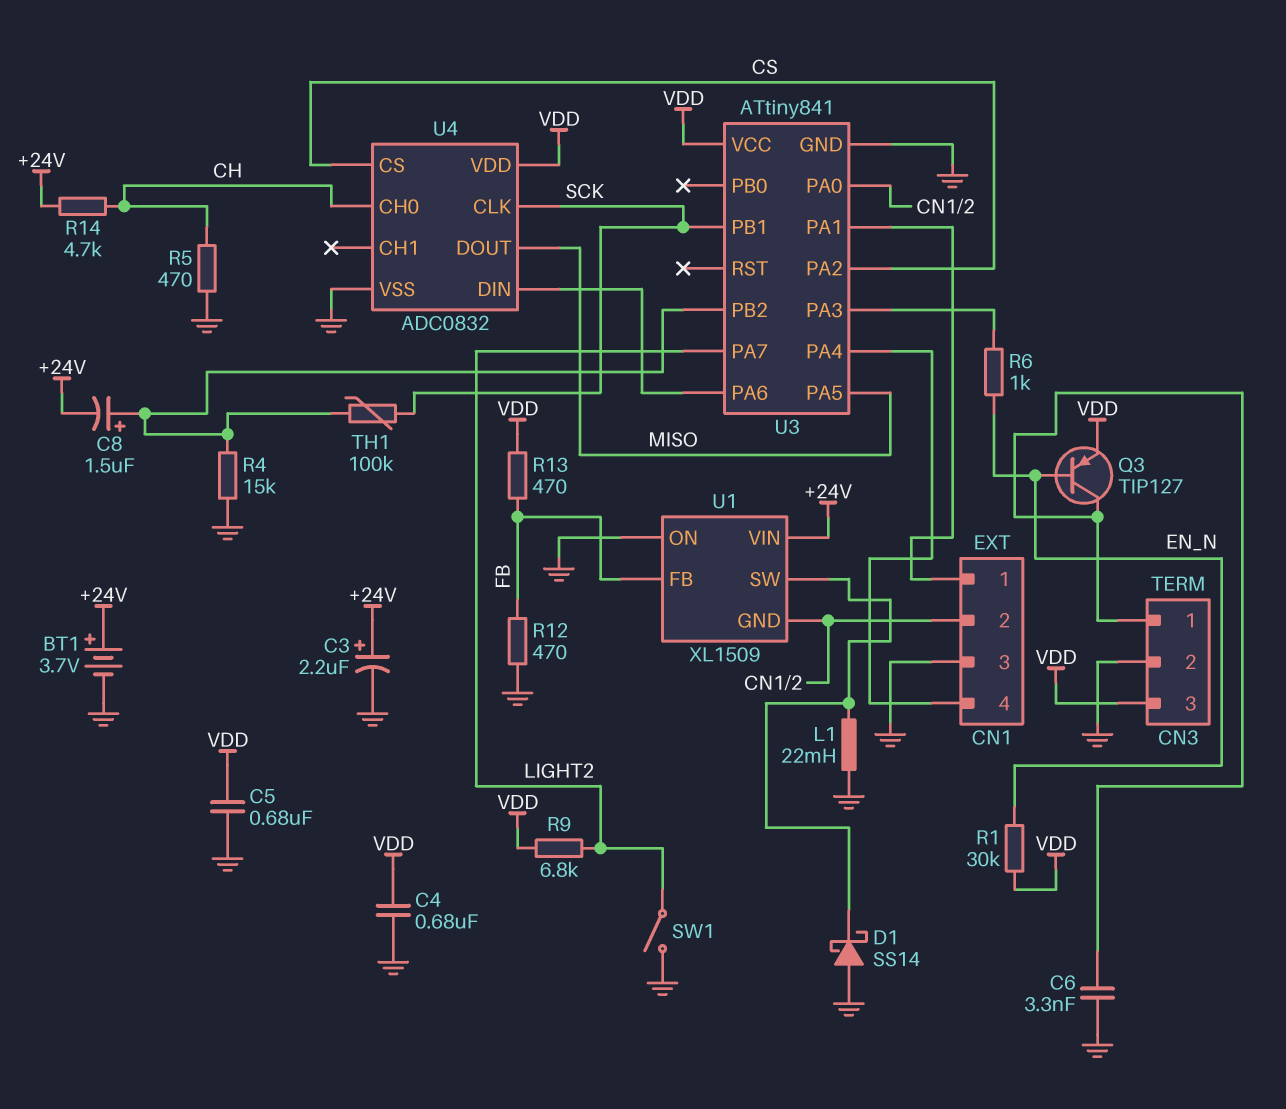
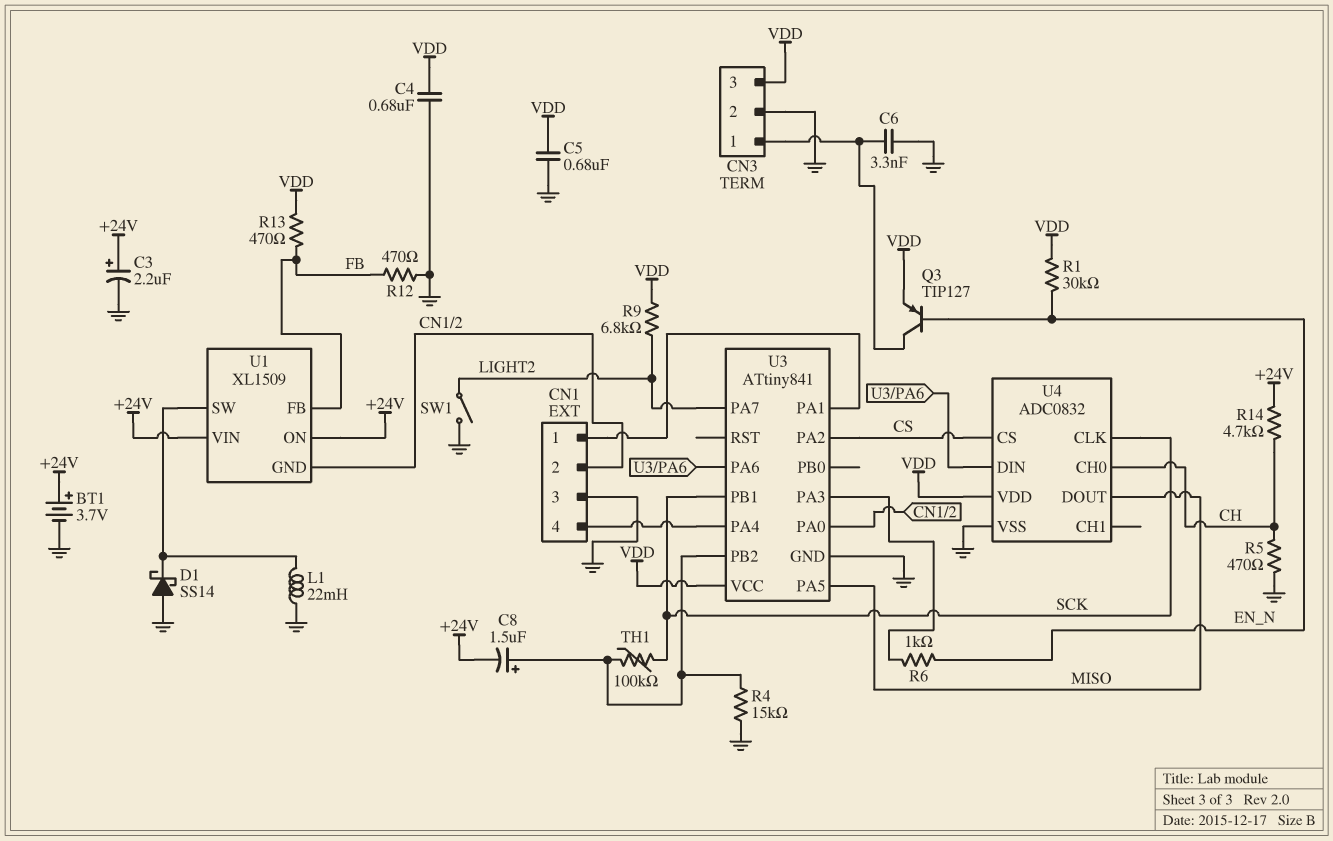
U1 pin ON: GND -> +24V

